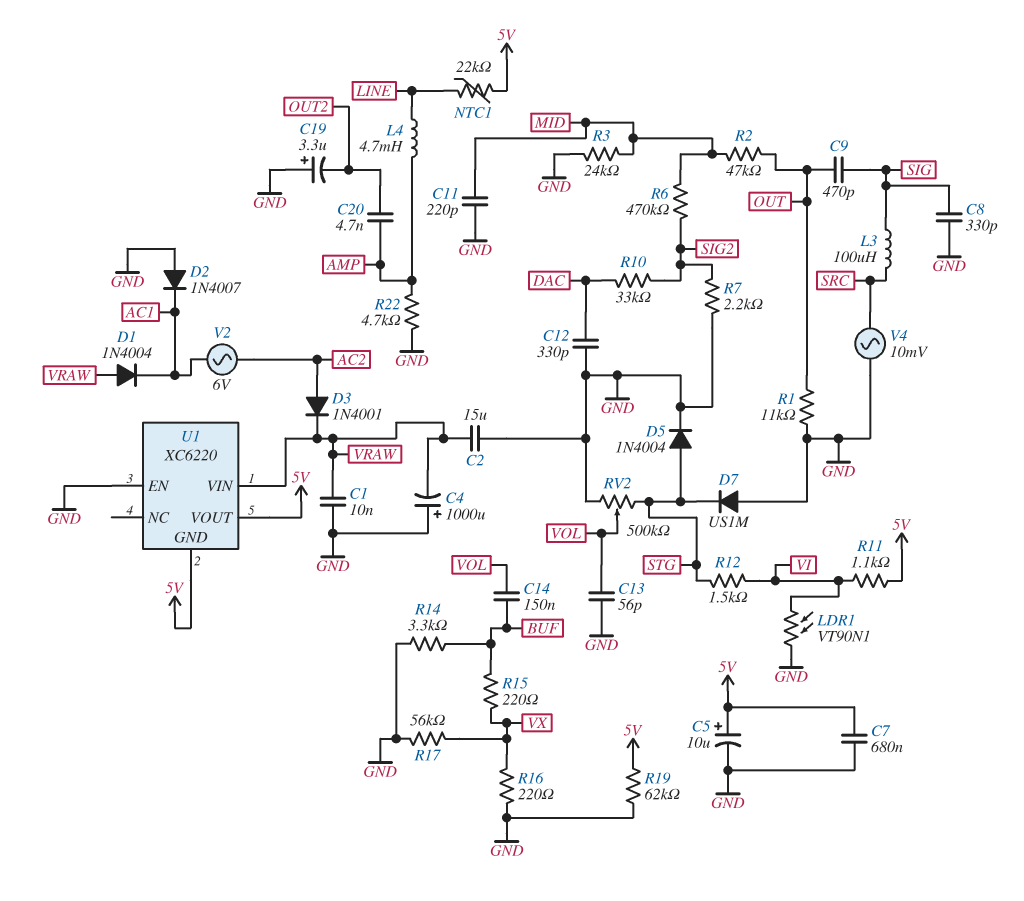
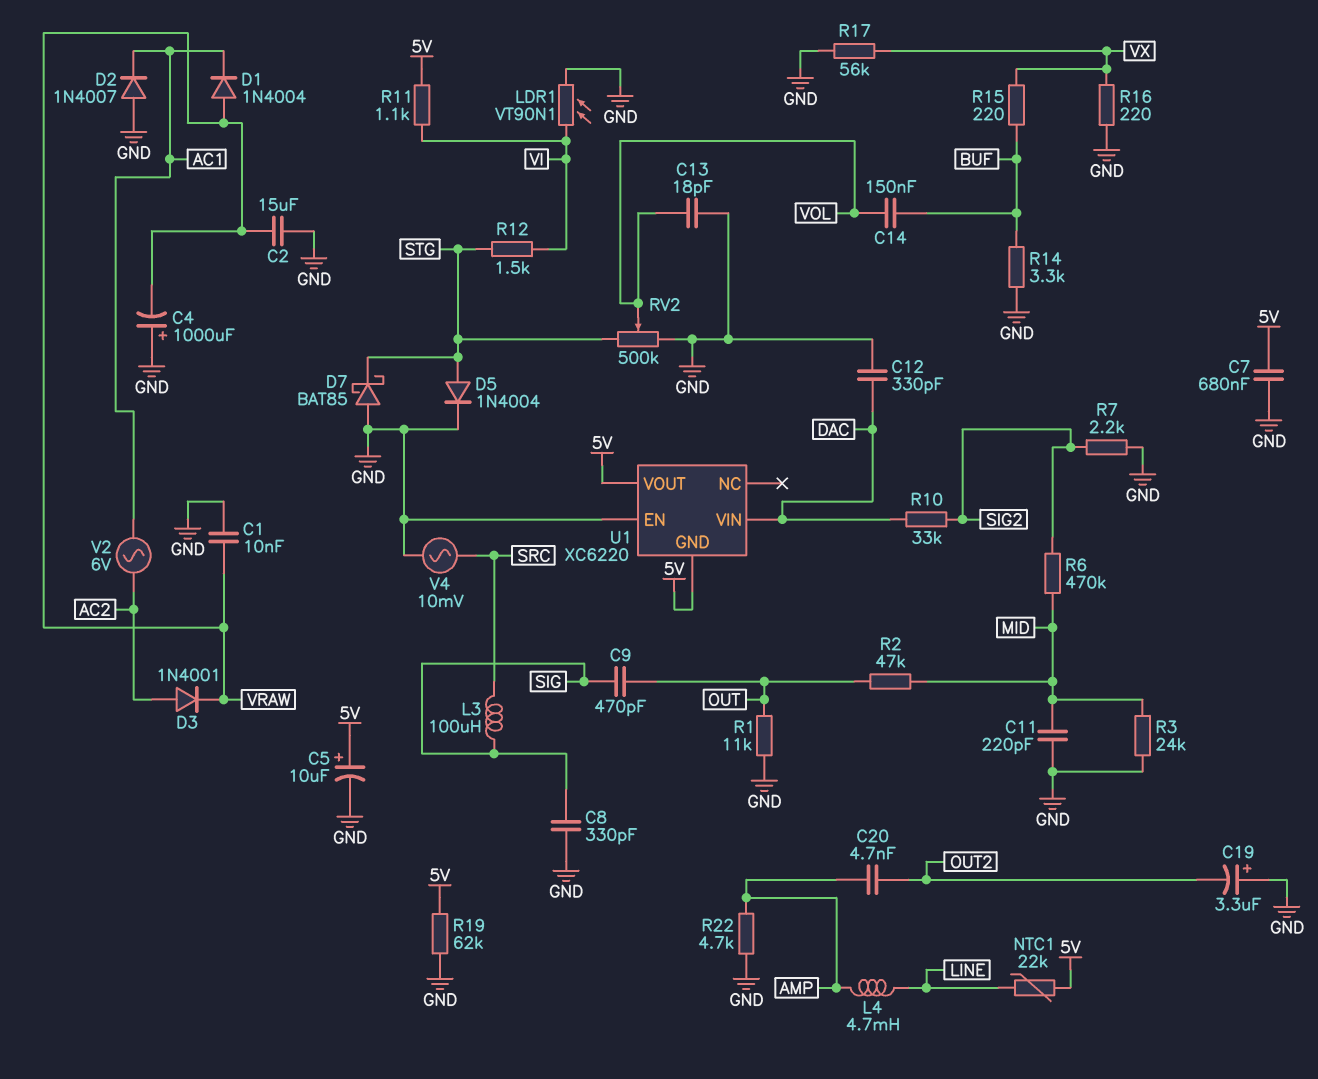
C13: 56pF (GND, VOL) -> 18pF (GND, VOL)
D7: diode US1M (A GND, K STG) -> schottky BAT85 (A GND, K STG)
U1 pin VIN: VRAW -> DAC

